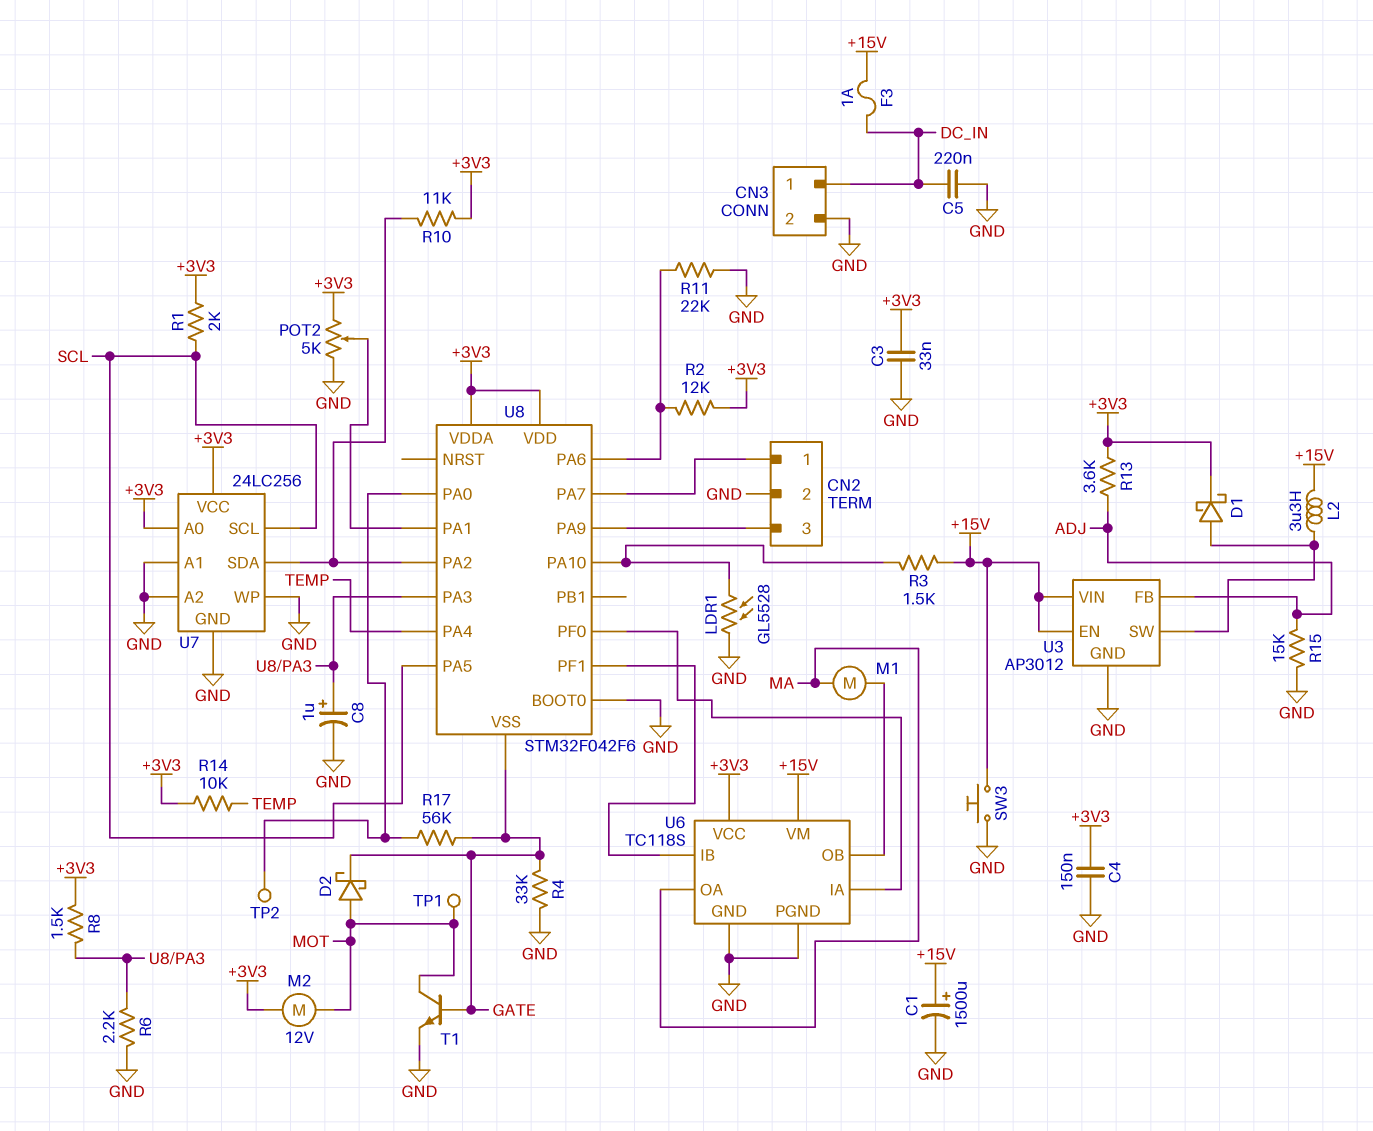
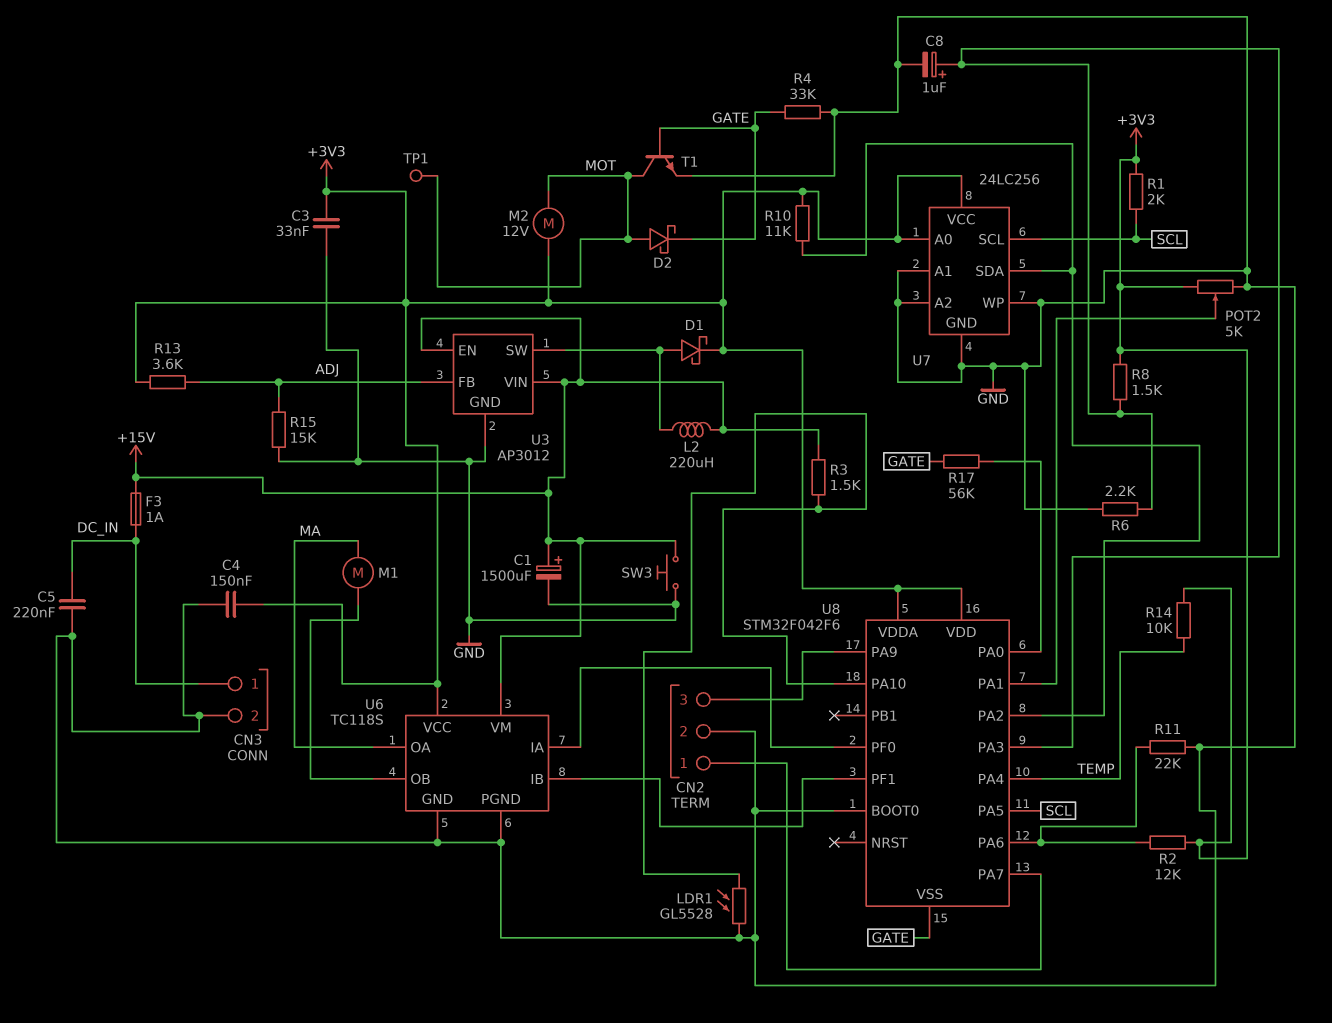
L2: 3.3uH (+15V, U3/SW) -> 220uH (+15V, U3/SW)
TP2: test point (U8/PA0) -> none

